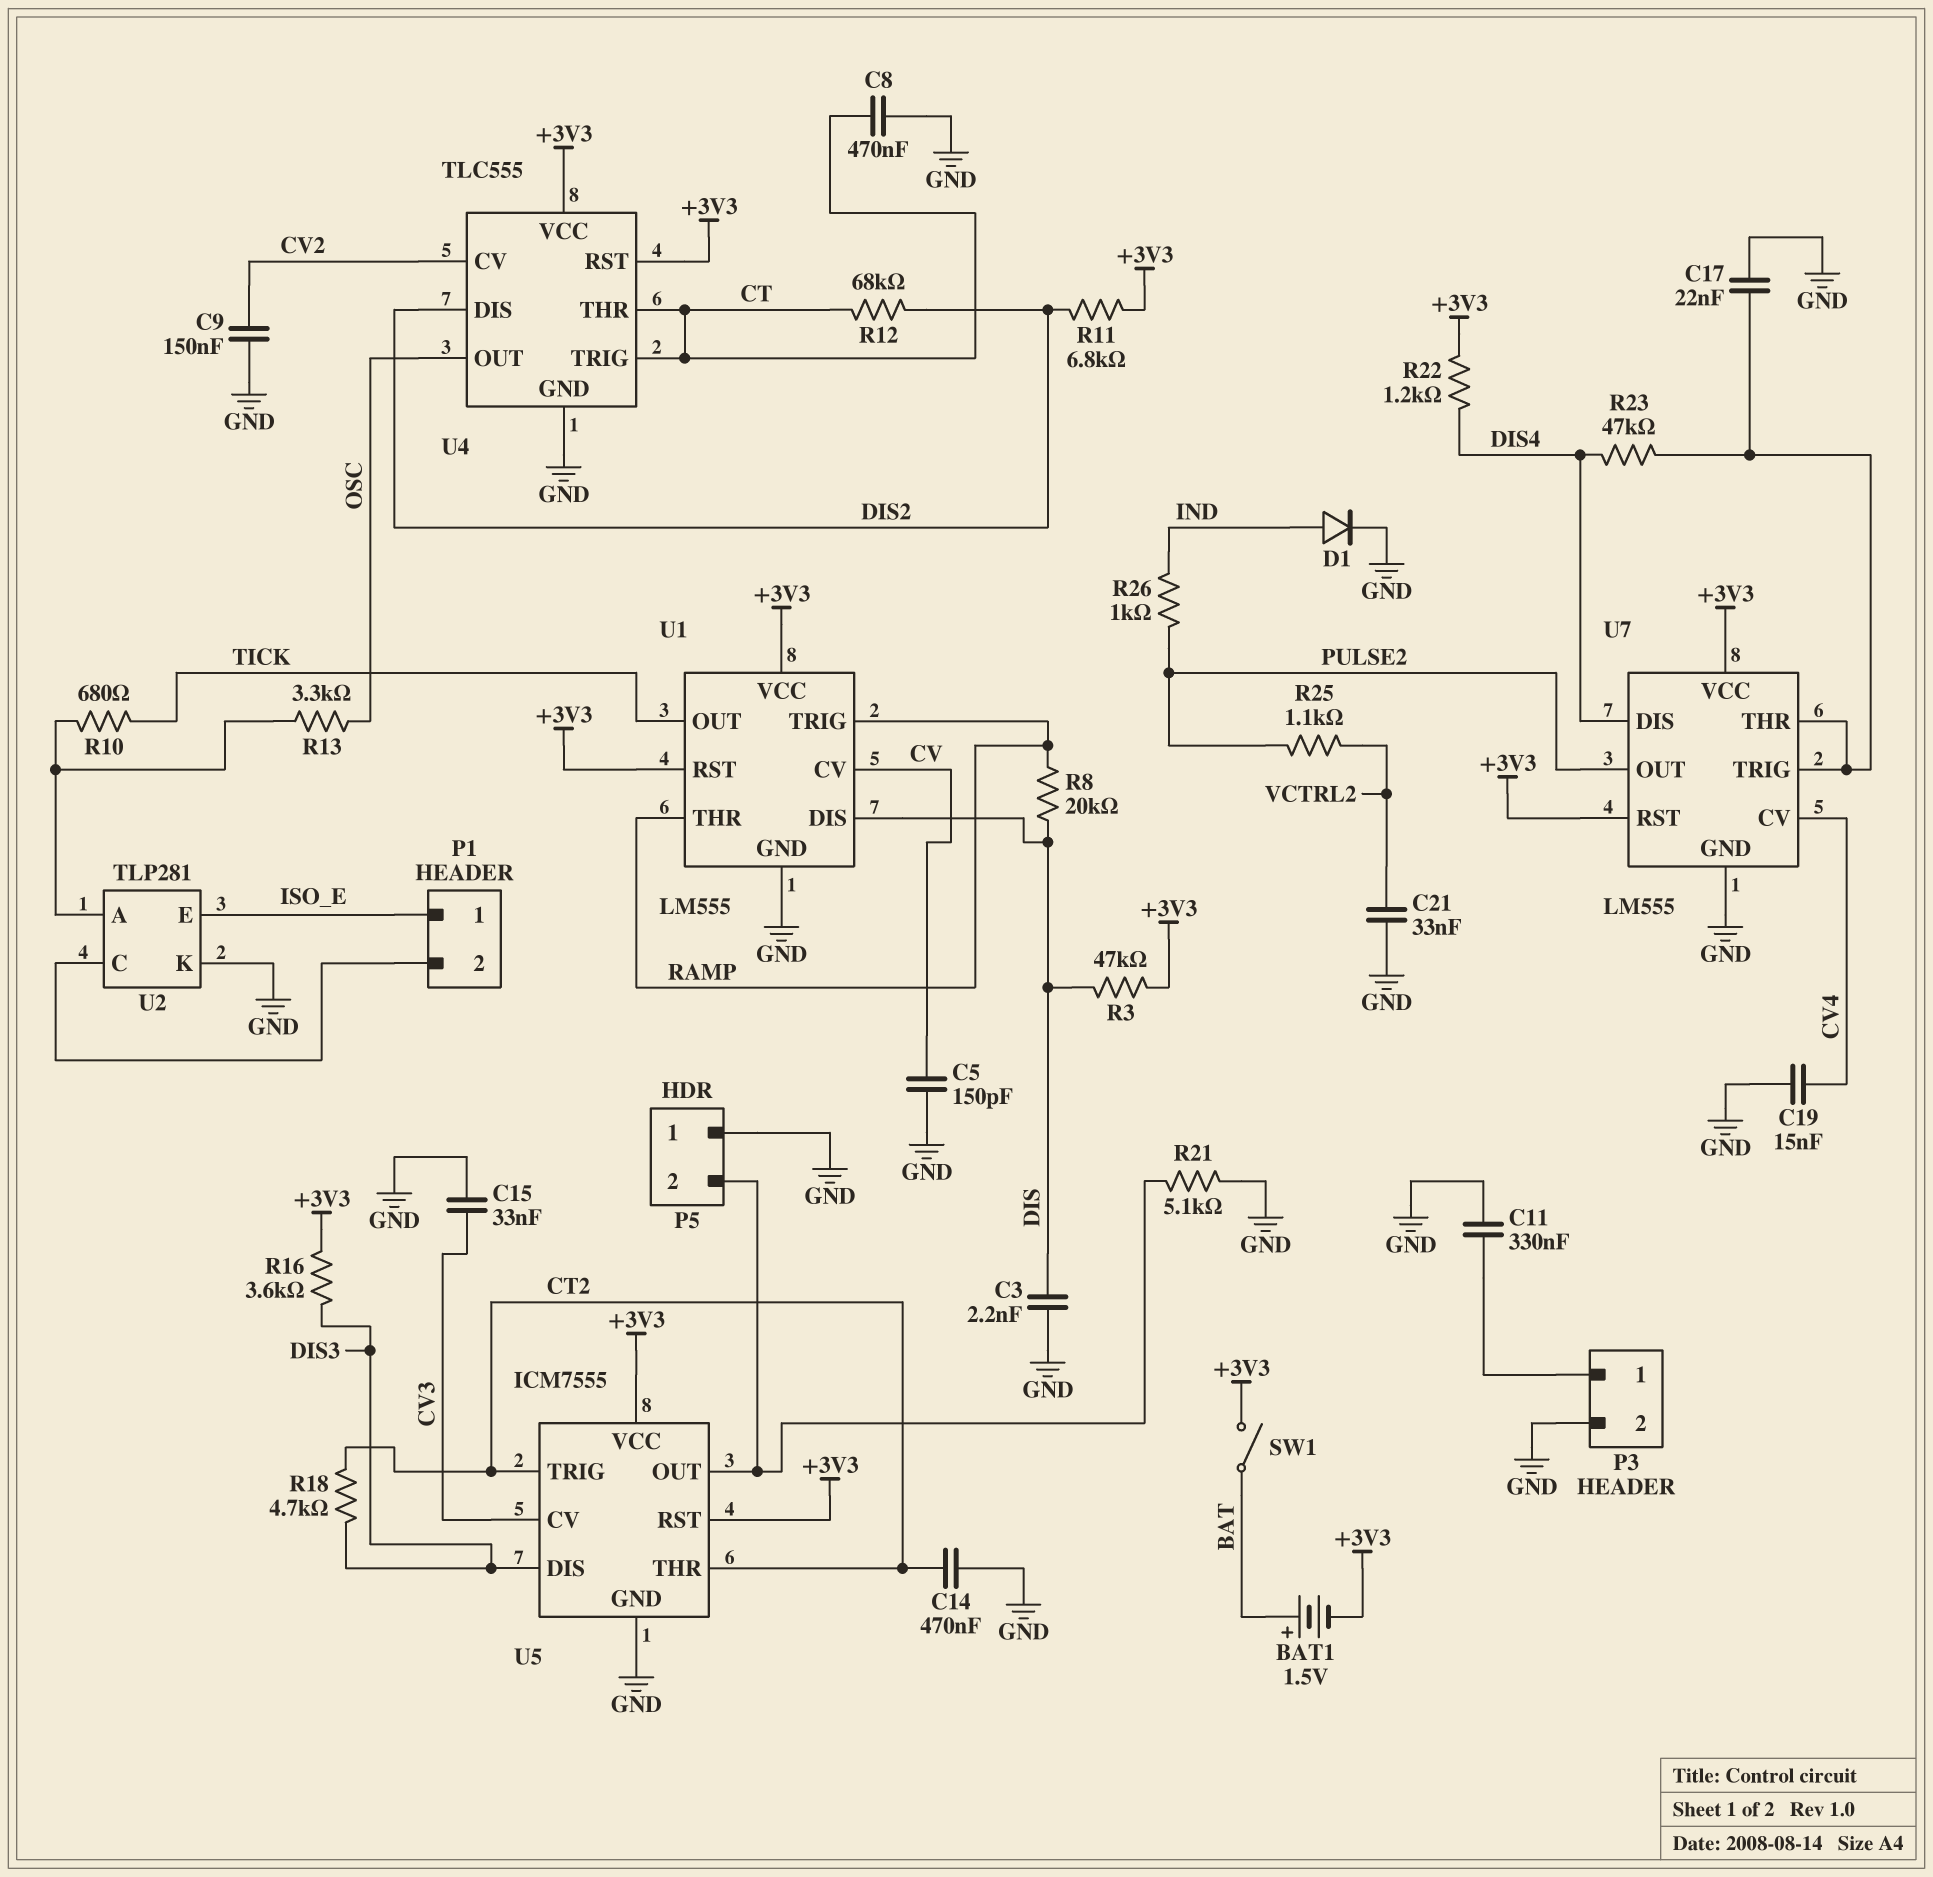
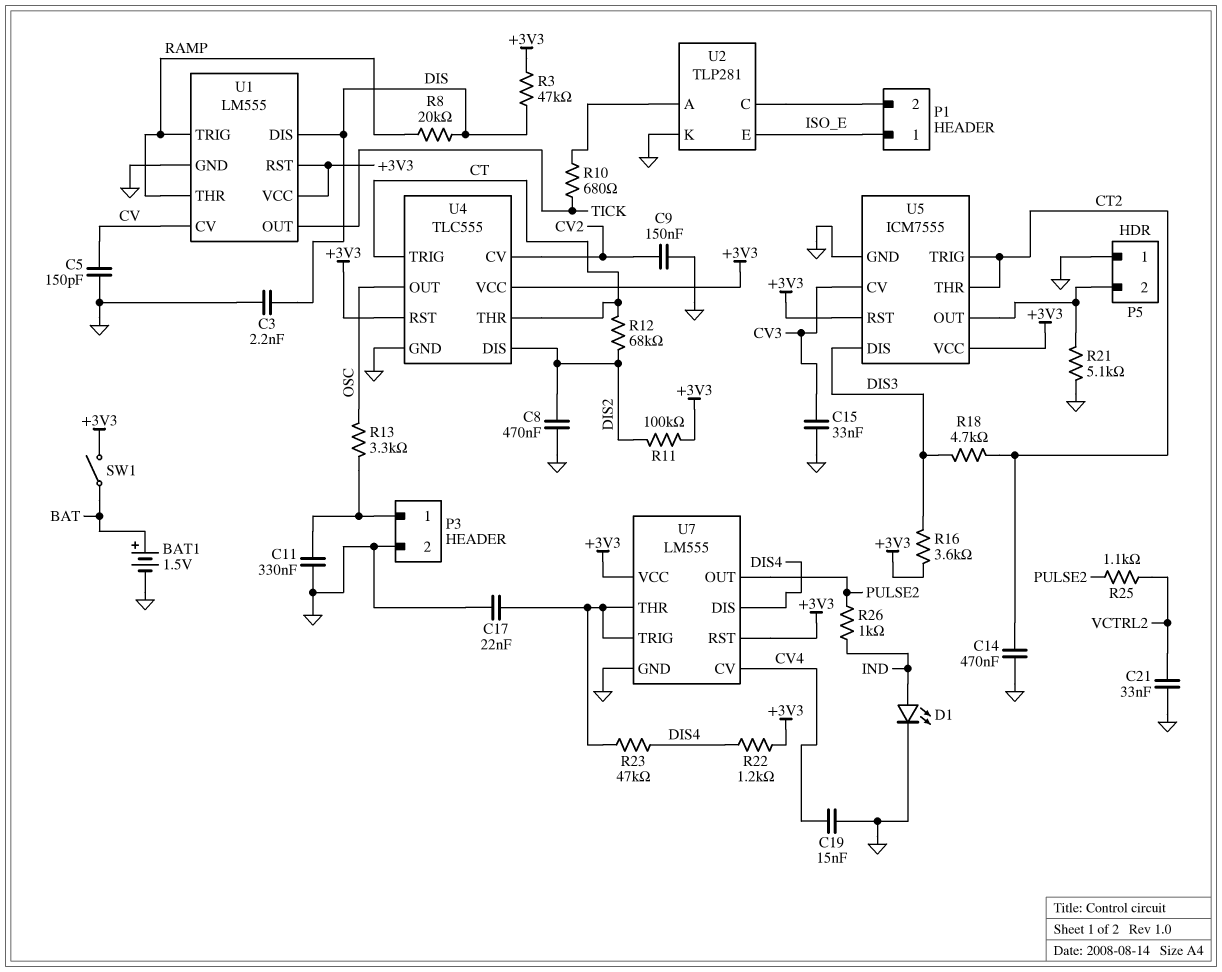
BAT1: 1.5V (plus BAT, minus +3V3) -> 1.5V (plus BAT, minus GND)
C8: 470nF (CT, GND) -> 470nF (DIS2, GND)
D1: diode (A IND, K GND) -> LED (A IND, K GND)
R11: 6.8k (+3V3, DIS2) -> 100k (+3V3, DIS2)
R13: 3.3k (OSC, U2/A) -> 3.3k (OSC, P3/1)

